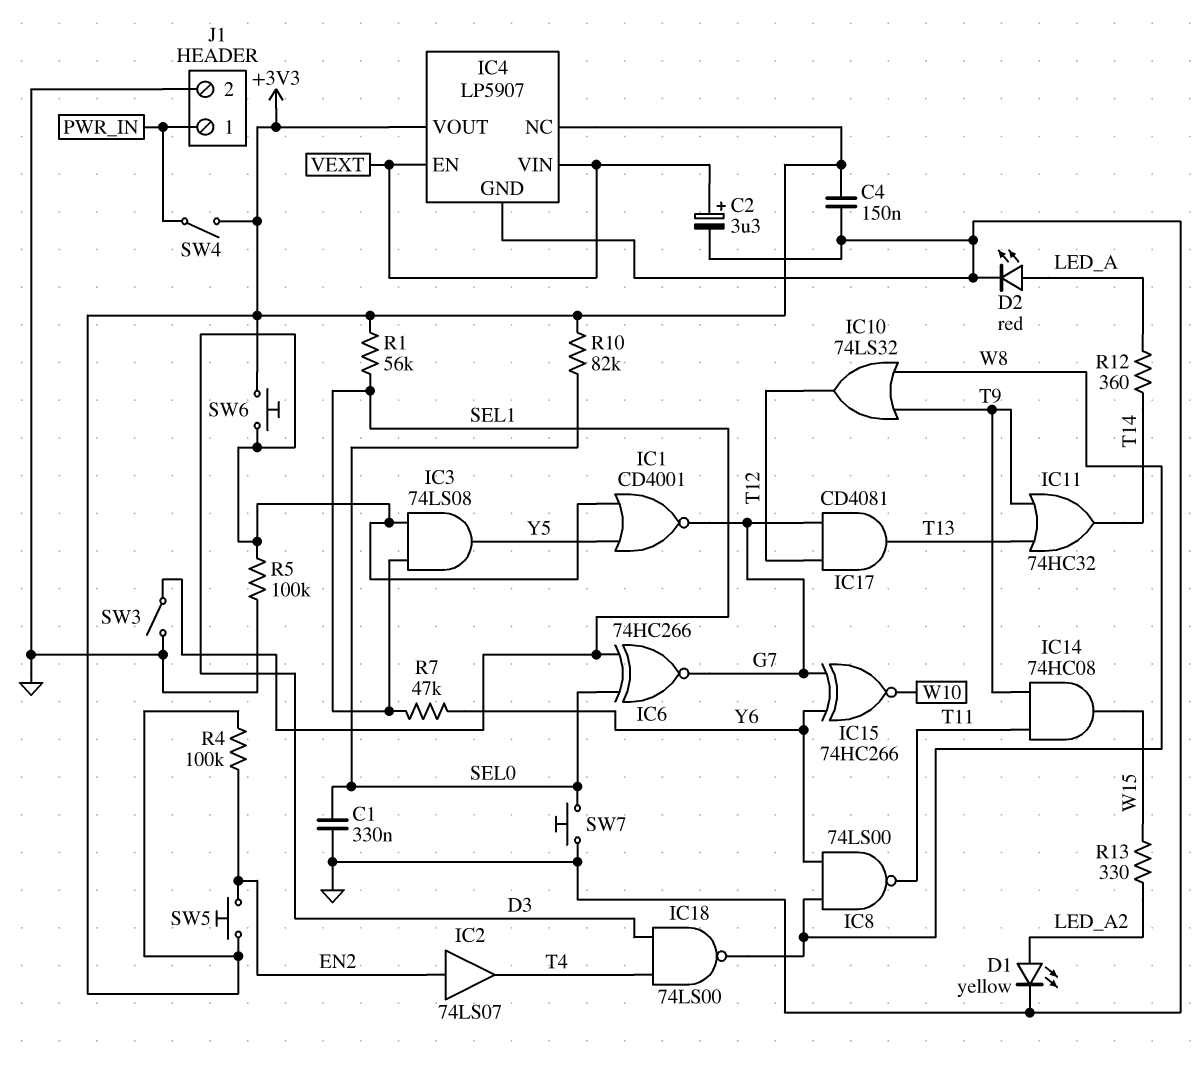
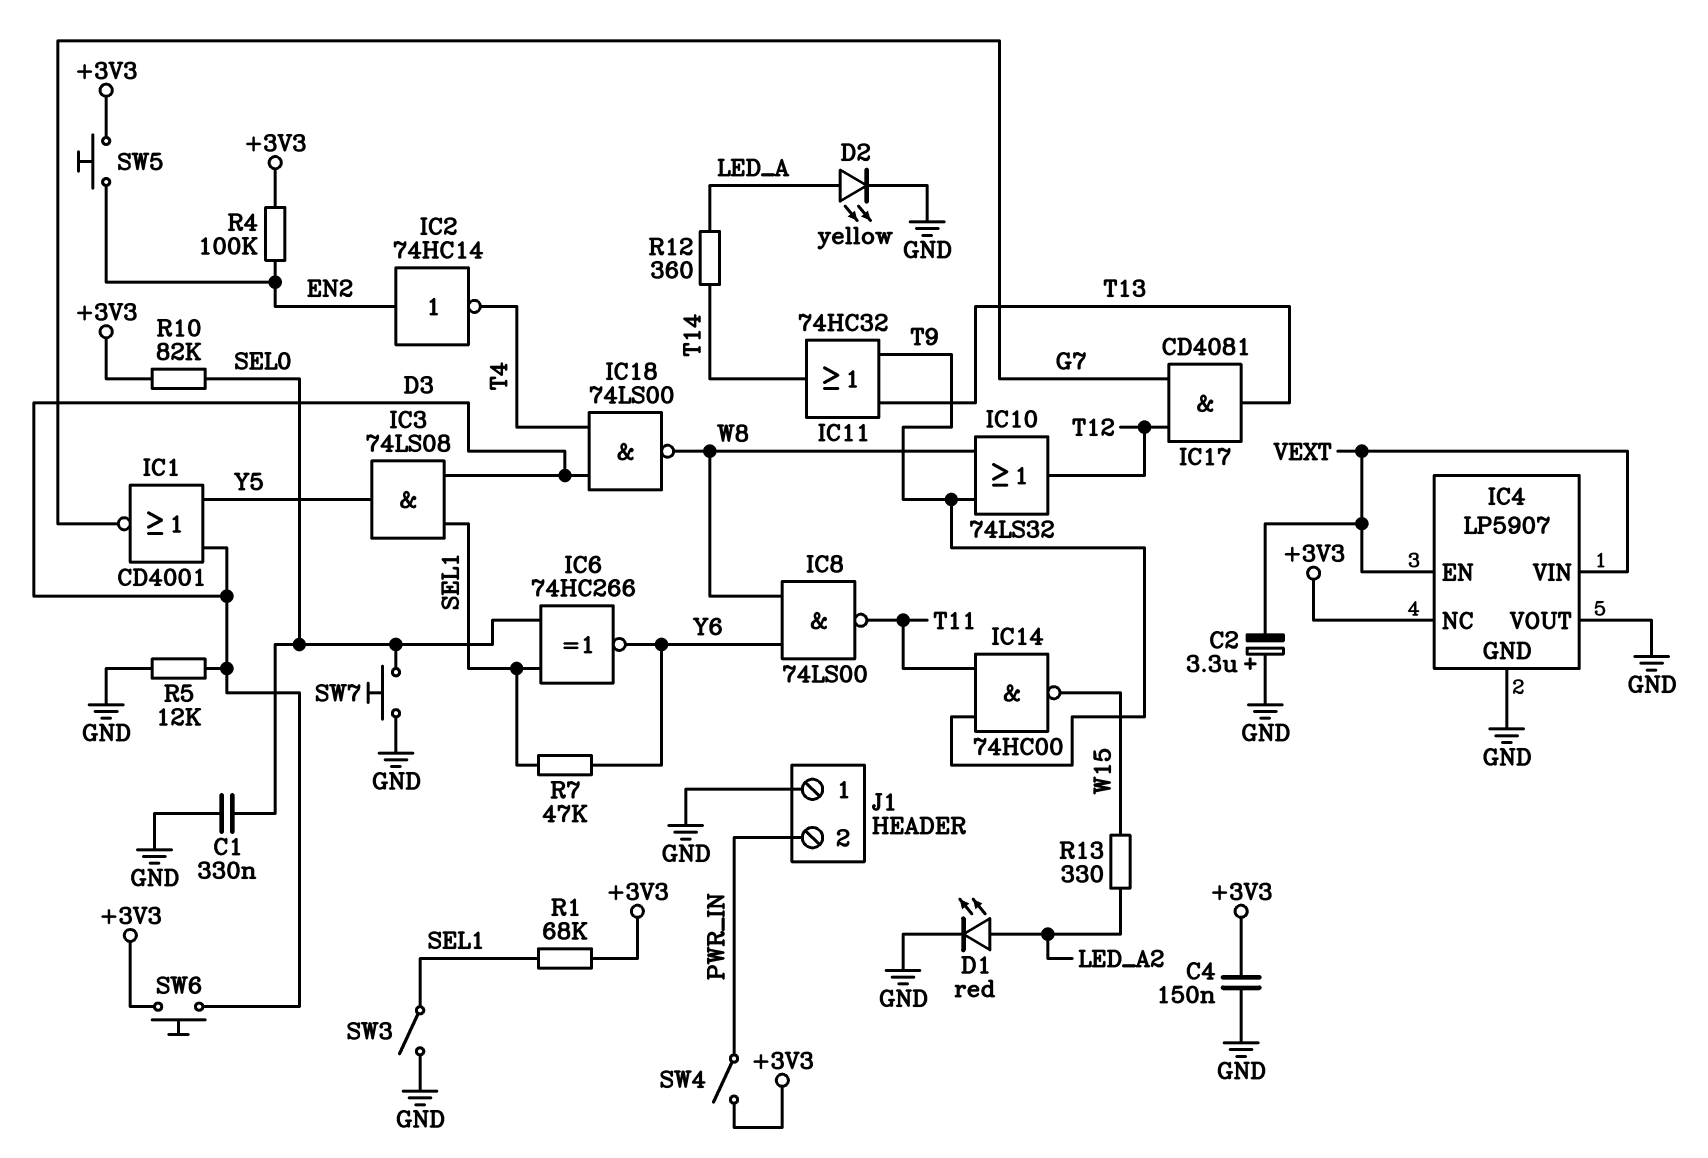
C2: 3.3uF (plus VEXT, minus GND) -> 3.3uF (plus GND, minus VEXT)
D1: LED yellow (A LED_A2, K GND) -> LED red (A LED_A2, K GND)
D2: LED red (A LED_A, K GND) -> LED yellow (A LED_A, K GND)
IC2: buffer 74LS07 (in EN2, out T4) -> NOT 74HC14 (in EN2, out T4)
IC4 pin VOUT: +3V3 -> GND
IC6: XNOR 74HC266 (in SEL0, in SEL1, out G7) -> XNOR 74HC266 (in SEL0, in SEL1, out Y6)
IC14: AND 74HC08 (in T9, in T11, out W15) -> NAND 74HC00 (in T9, in T11, out W15)
IC15: XNOR 74HC266 (in G7, in Y6, out W10) -> none
J1 pin 1: PWR_IN -> GND
J1 pin 2: GND -> PWR_IN
R1: 56k (+3V3, SEL1) -> 68k (+3V3, SEL1)
R5: 100k (D3, GND) -> 12k (D3, GND)

